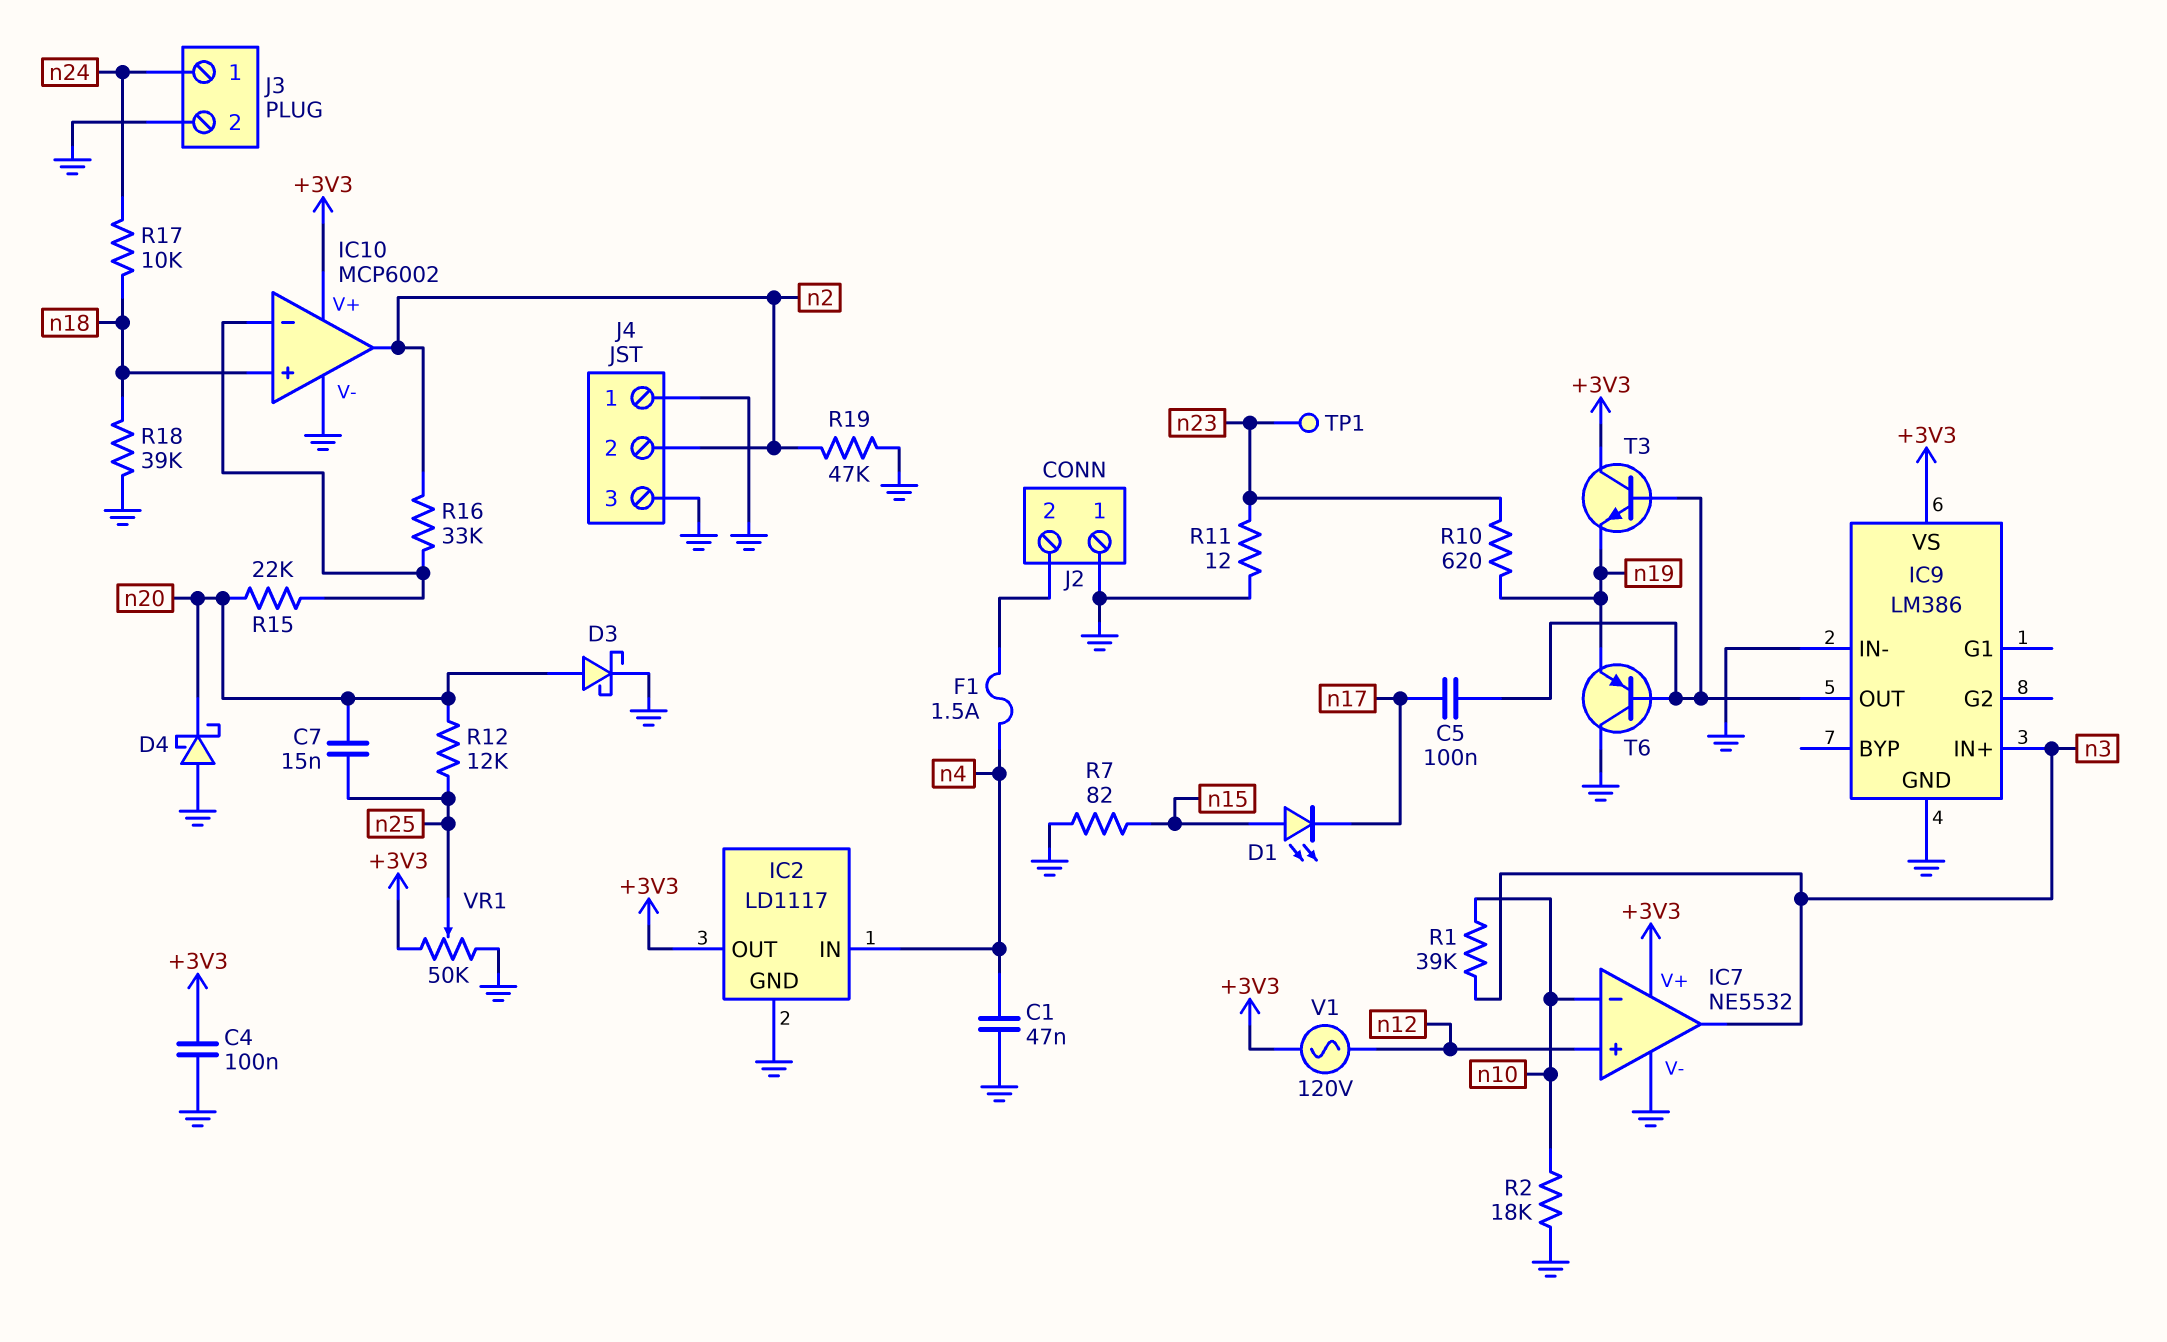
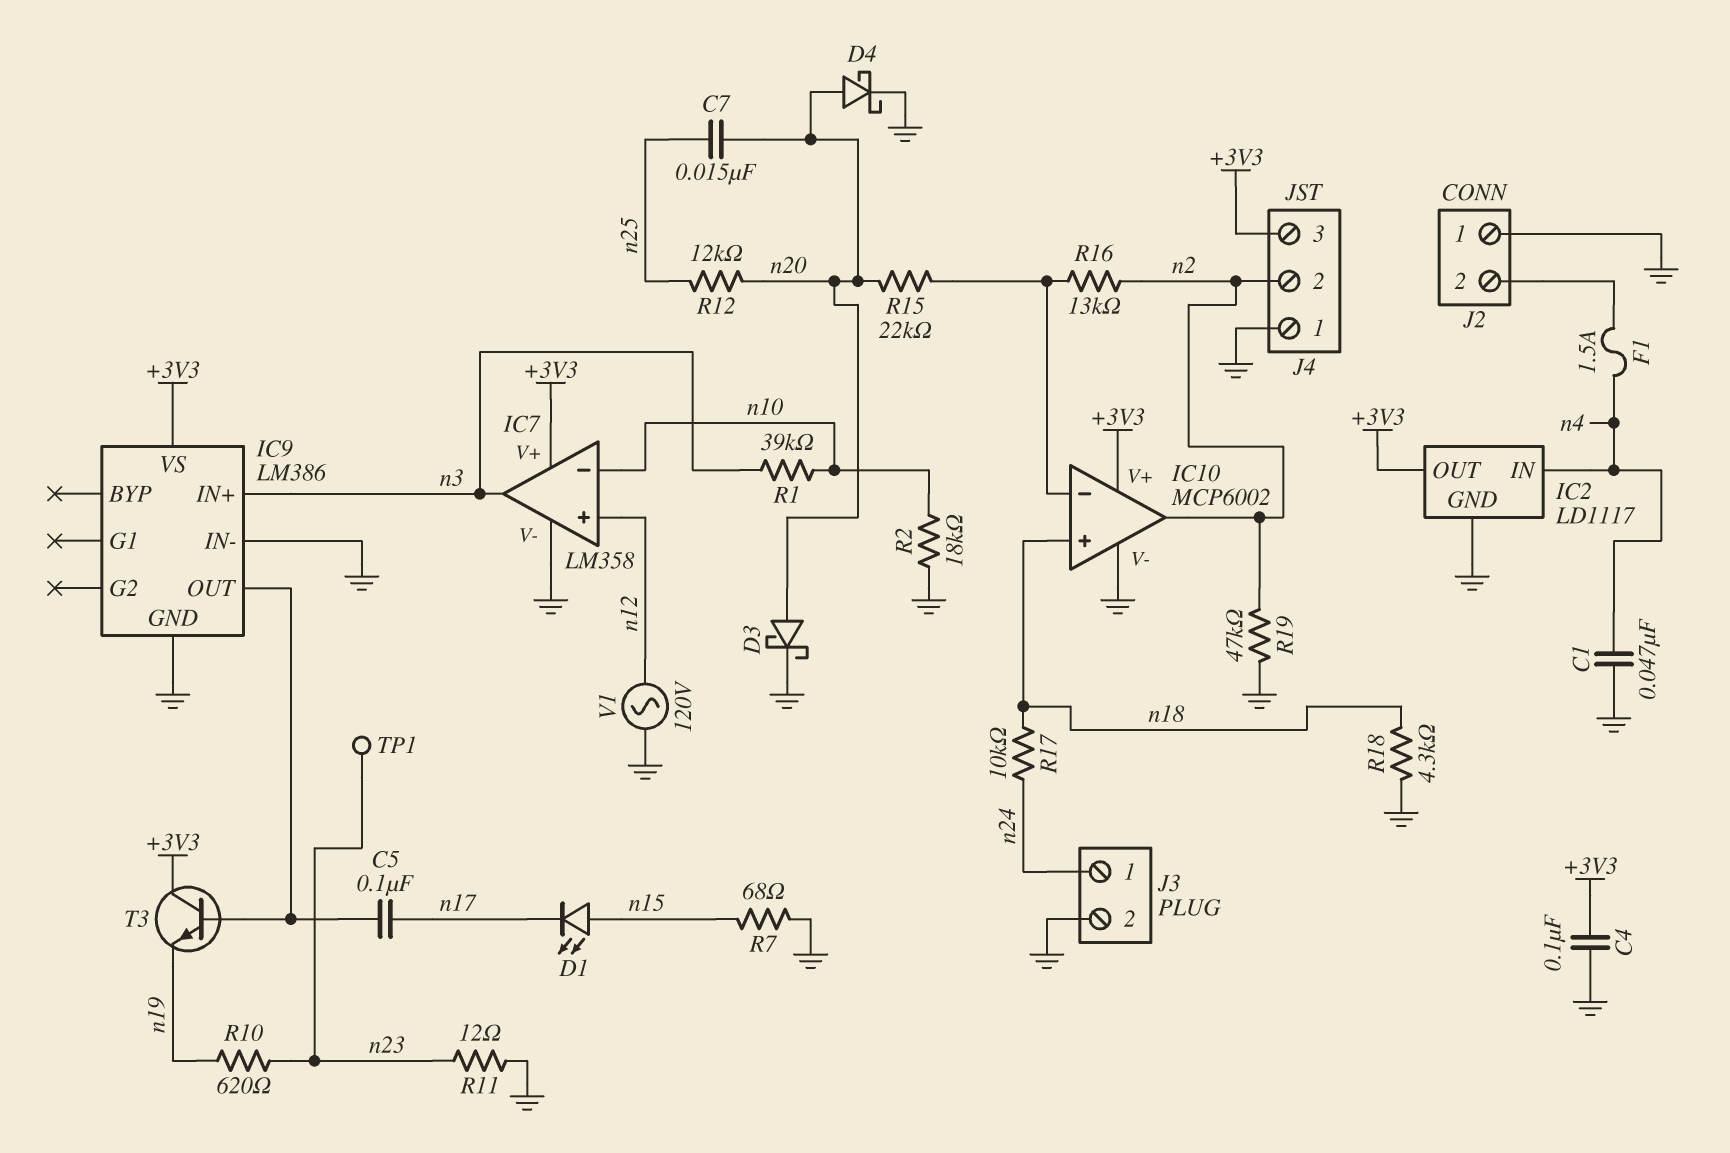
D4: schottky (A GND, K n20) -> schottky (A n20, K GND)
IC7: NE5532 -> LM358
J4 pin 3: GND -> +3V3
R7: 82 (GND, n15) -> 68 (GND, n15)
R16: 33k (IC10/in-, n2) -> 13k (IC10/in-, n2)
R18: 39k (GND, n18) -> 4.3k (GND, n18)
T6: PNP (B IC9/OUT, C GND, E n19) -> none
V1: AC 120V (+3V3, n12) -> AC 120V (GND, n12)
VR1: 50k (+3V3, GND, wiper n25) -> none

